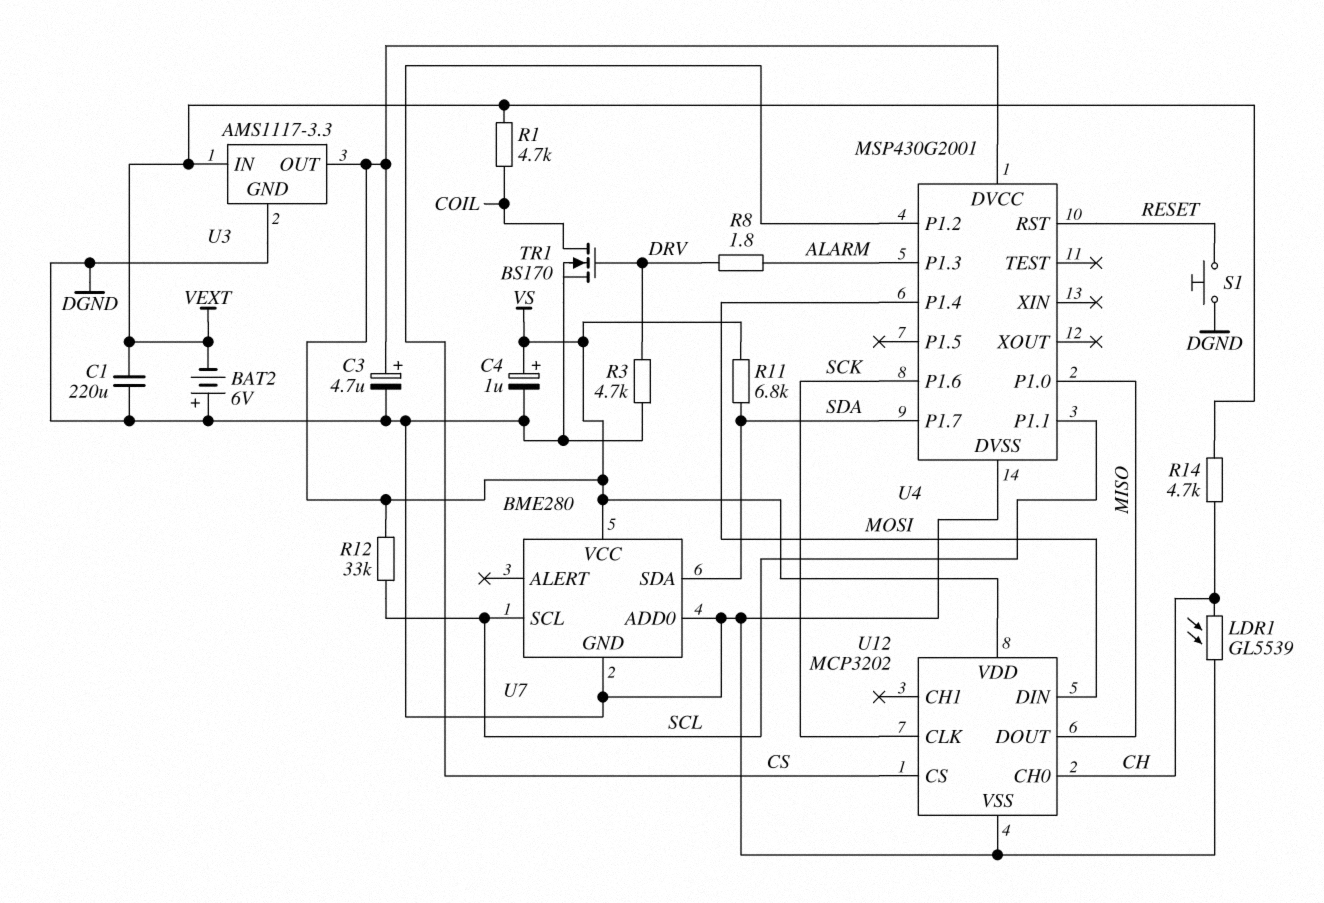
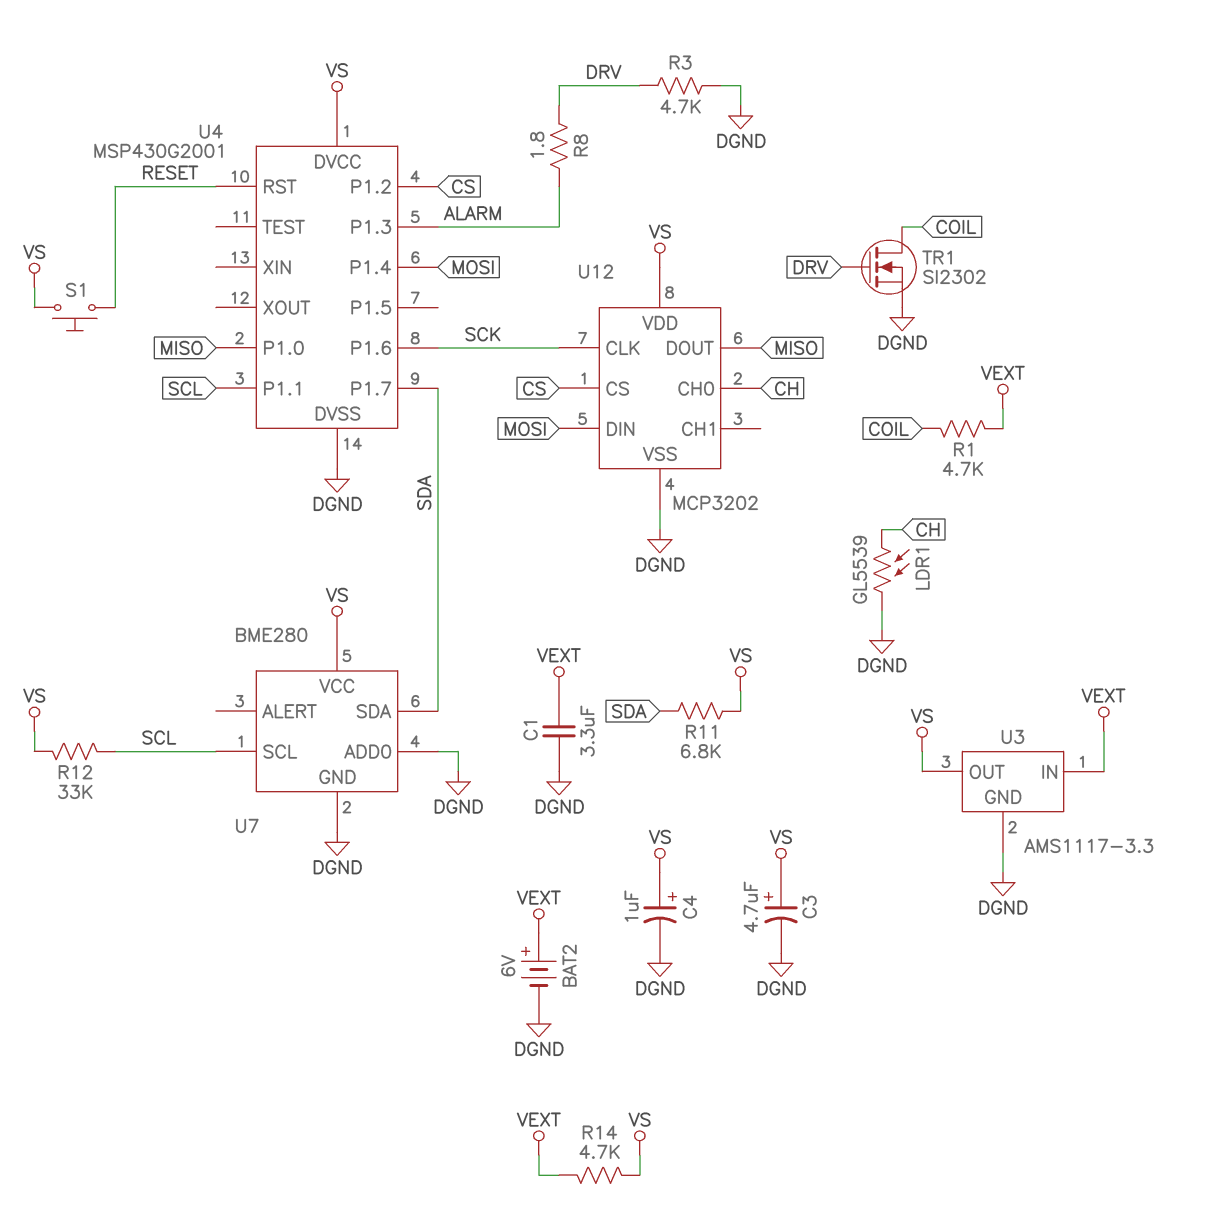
BAT2: 6V (plus DGND, minus VEXT) -> 6V (plus VEXT, minus DGND)
C1: 220uF (DGND, VEXT) -> 3.3uF (DGND, VEXT)
R14: 4.7k (CH, VEXT) -> 4.7k (VEXT, VS)
S1: button (DGND, RESET) -> button (RESET, VS)
TR1: NMOS BS170 (G DRV, D COIL, S DGND) -> NMOS SI2302 (G DRV, D COIL, S DGND)

